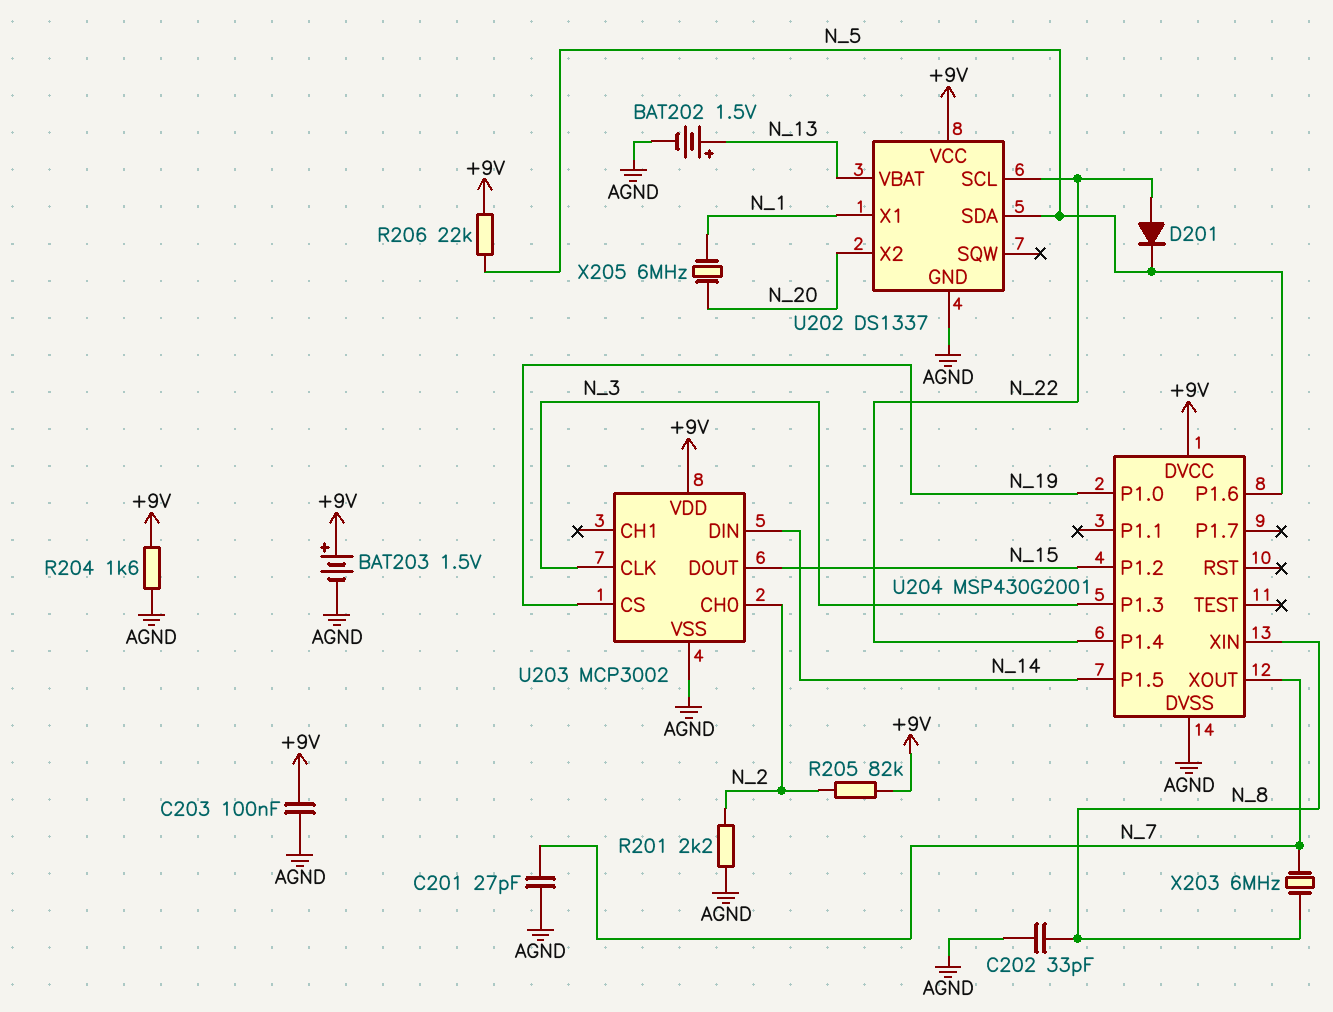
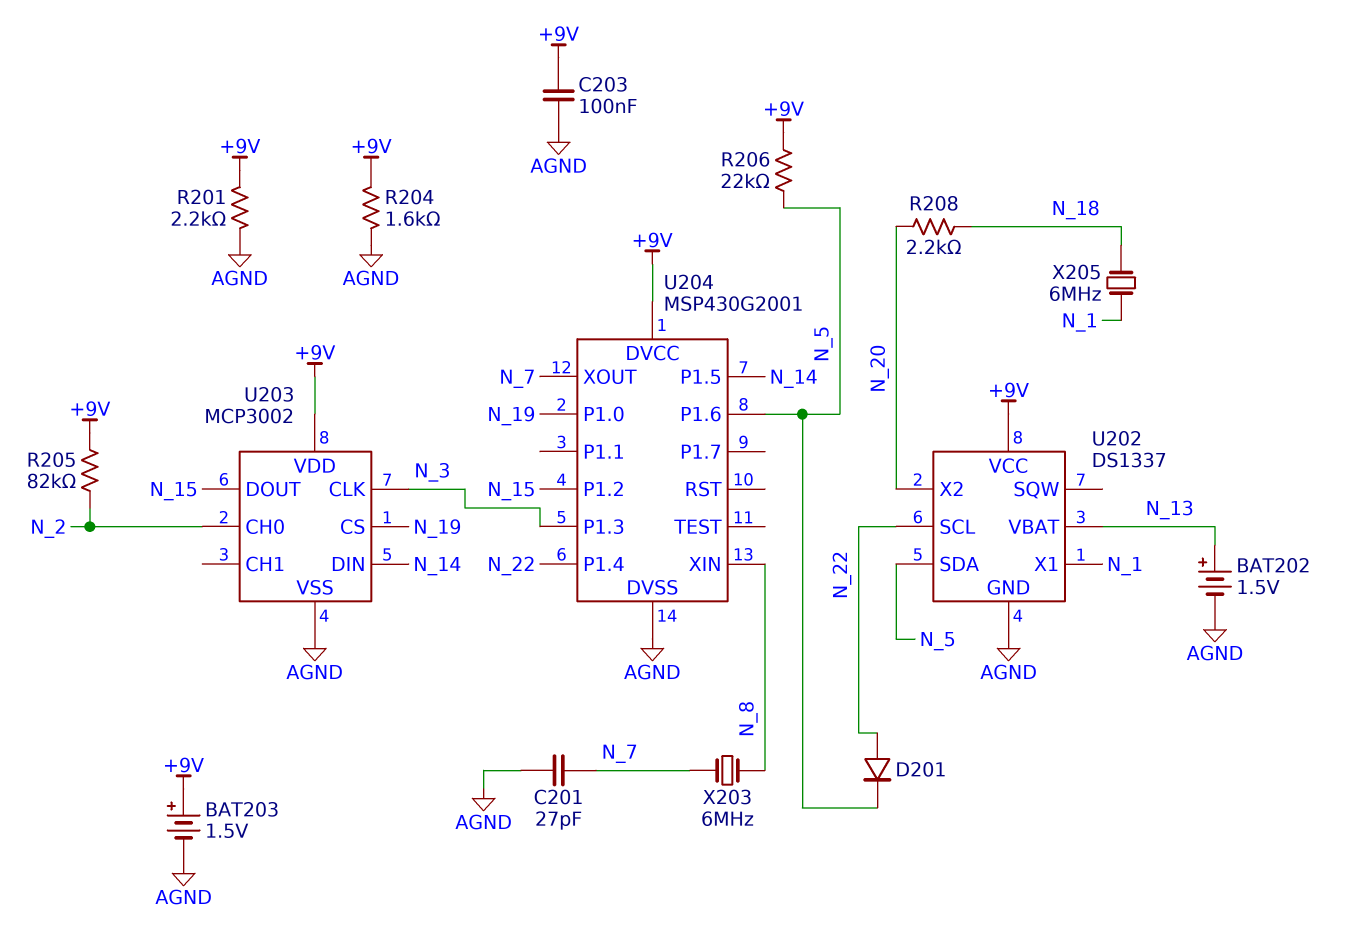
C202: 33pF (AGND, N_8) -> none
R201: 2.2k (AGND, N_2) -> 2.2k (+9V, AGND)
R208: none -> 2.2k (N_18, N_20)
X205: 6MHz (N_1, N_20) -> 6MHz (N_1, N_18)

